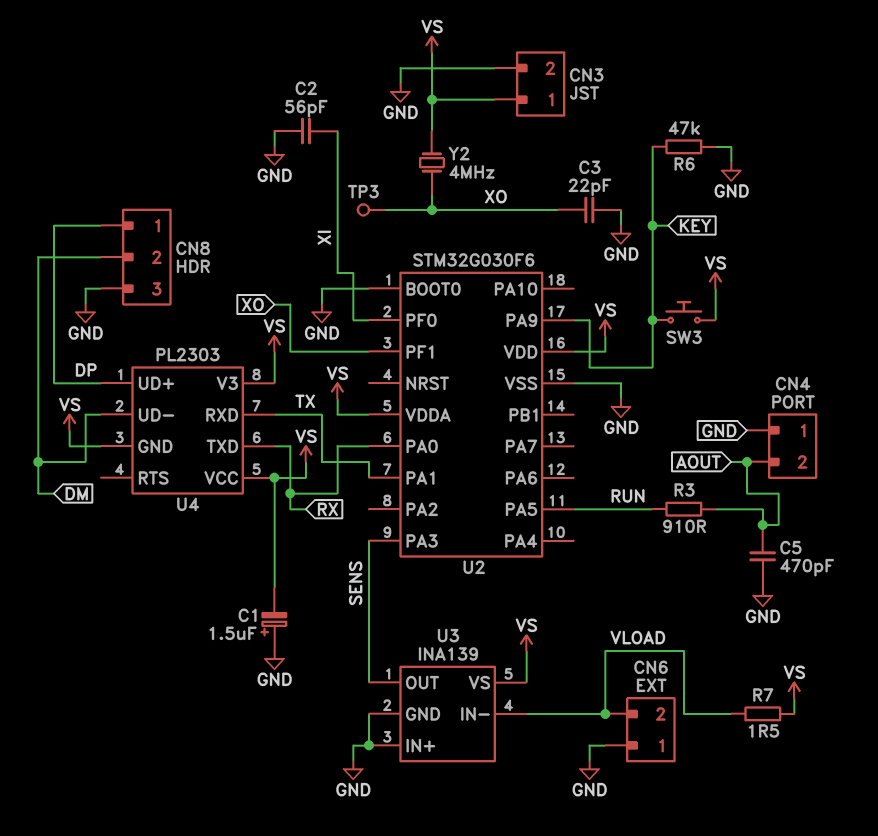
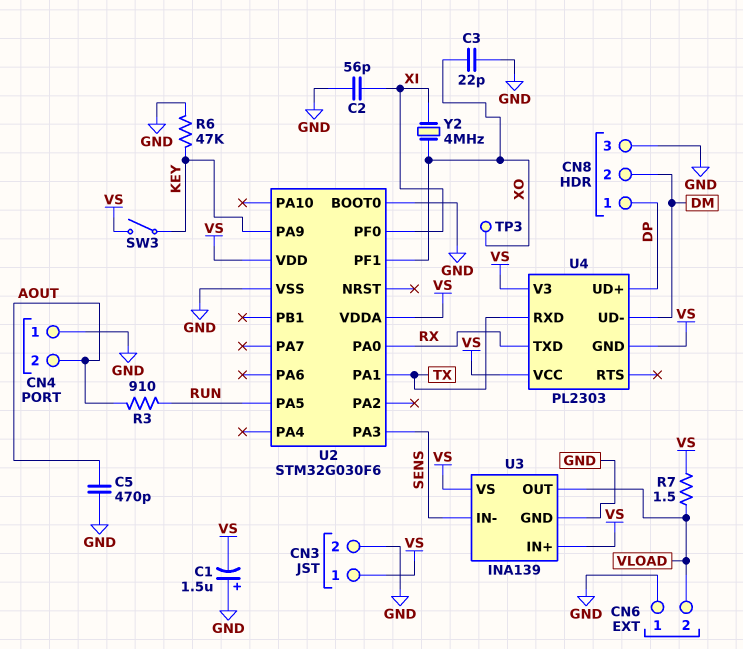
SW3: button (KEY, VS) -> switch (KEY, VS)
U3 pin IN+: GND -> VS
U3 pin IN-: VLOAD -> SENS
U3 pin OUT: SENS -> VLOAD
Y2: 4MHz (VS, XO) -> 4MHz (XI, XO)

